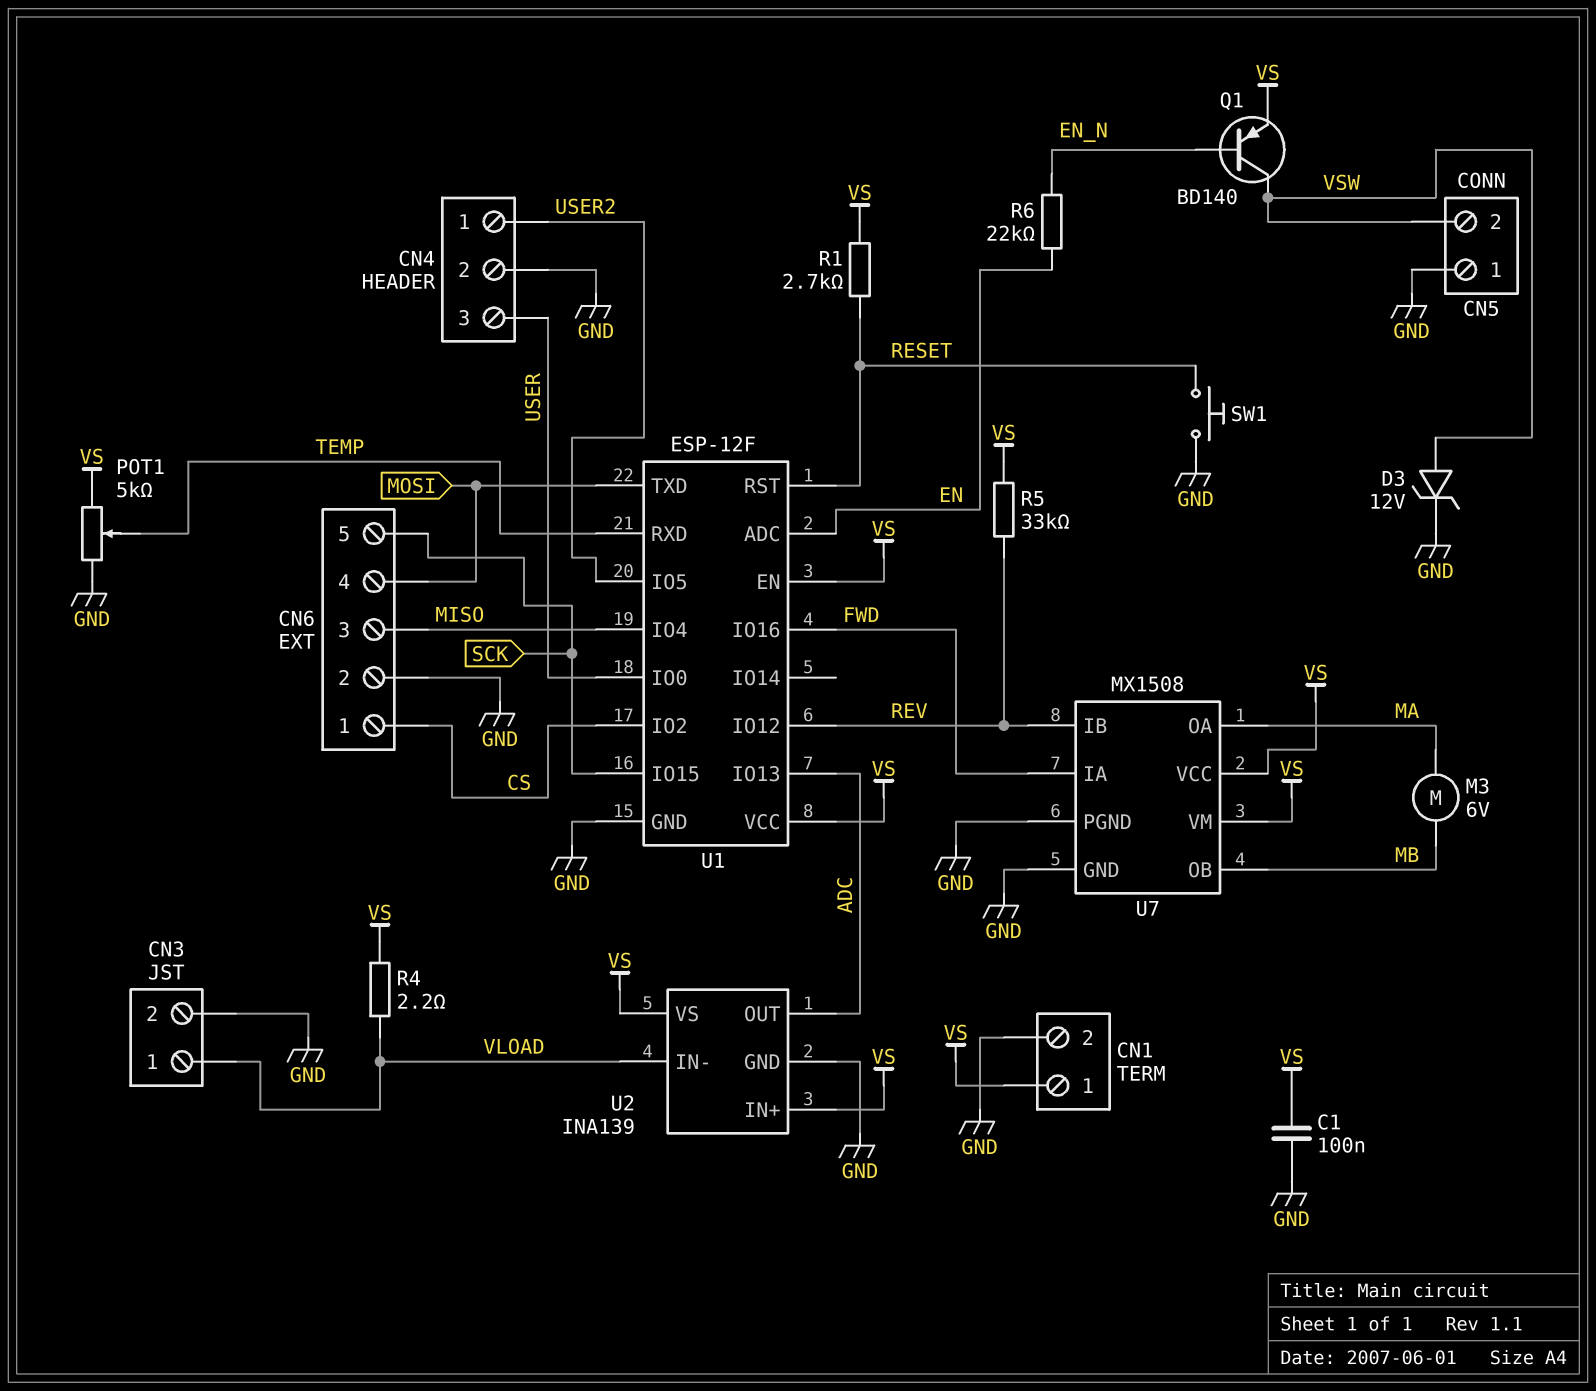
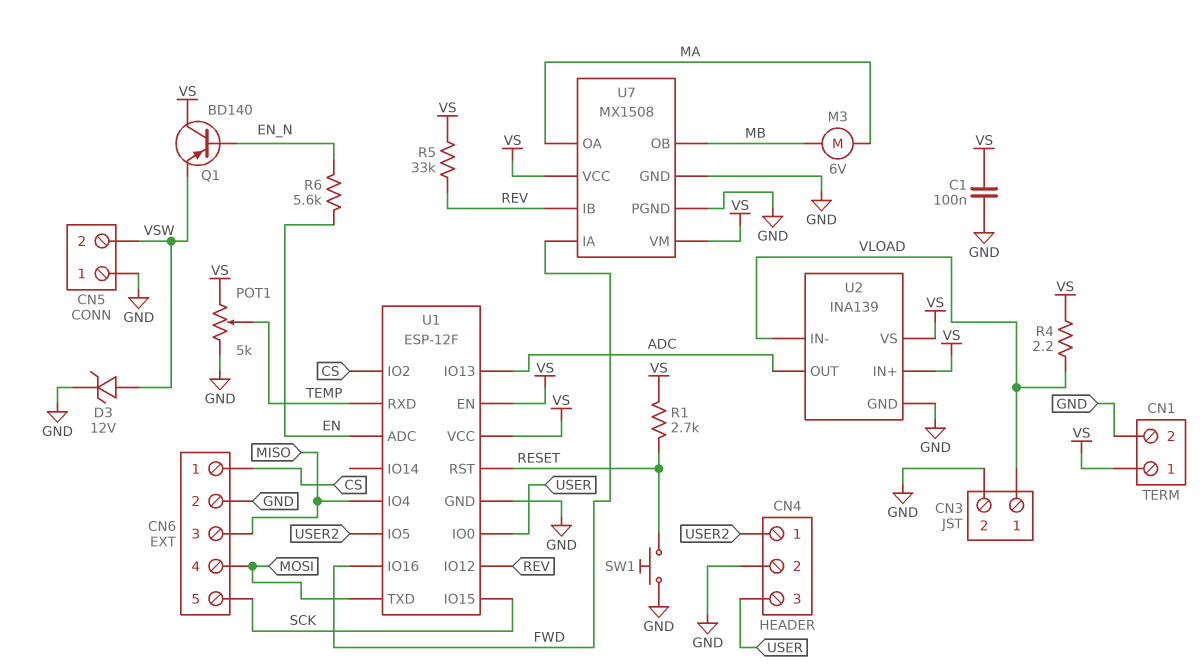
Q1: PNP BD140 (B EN_N, C VSW, E VS) -> PNP BD140 (B EN_N, C VS, E VSW)
R6: 22k (EN, EN_N) -> 5.6k (EN, EN_N)

